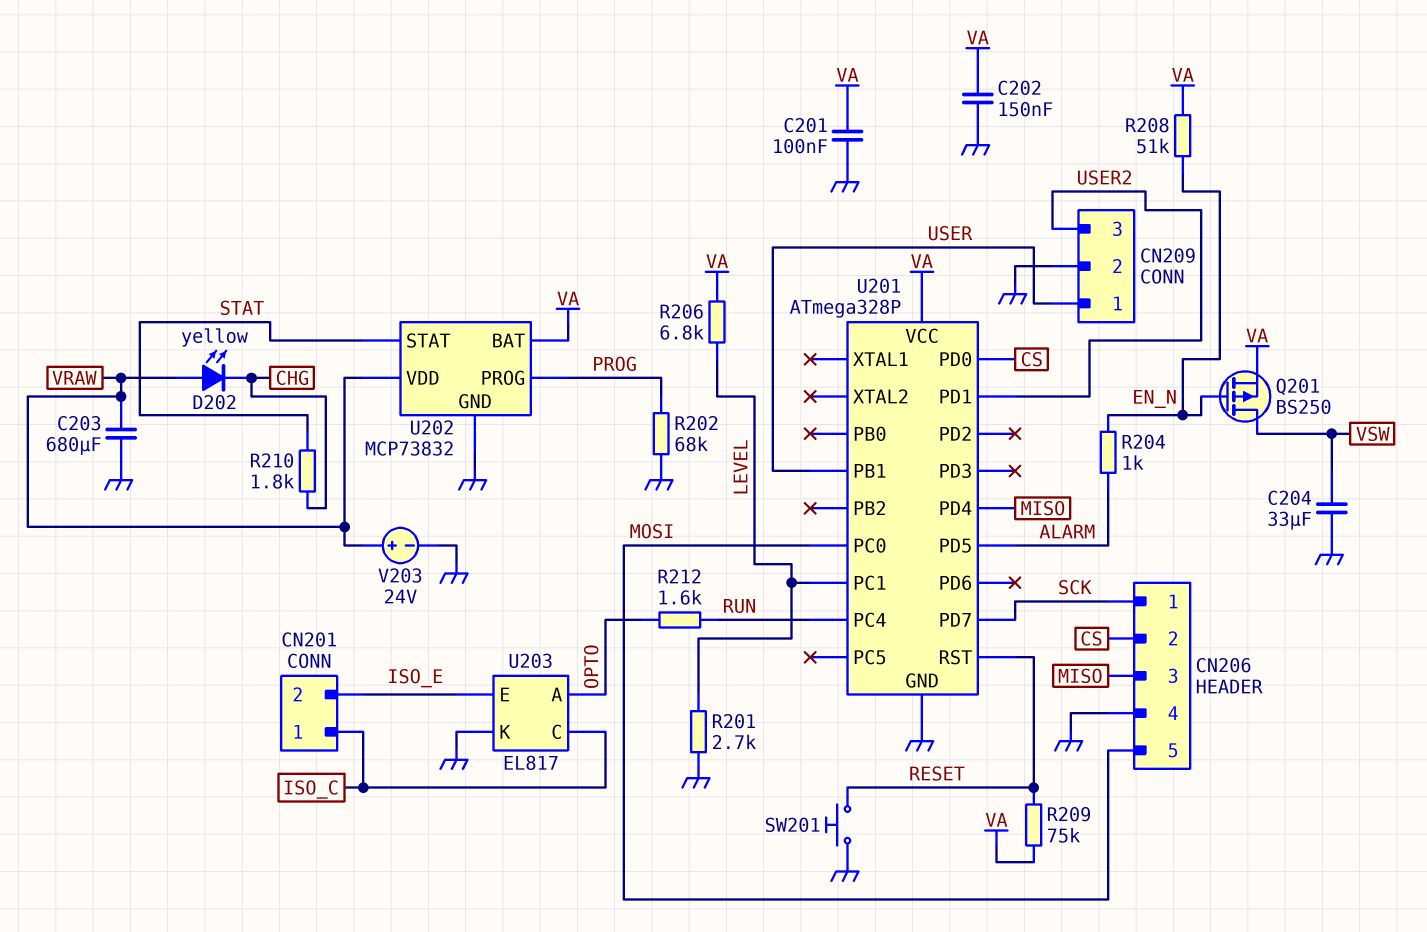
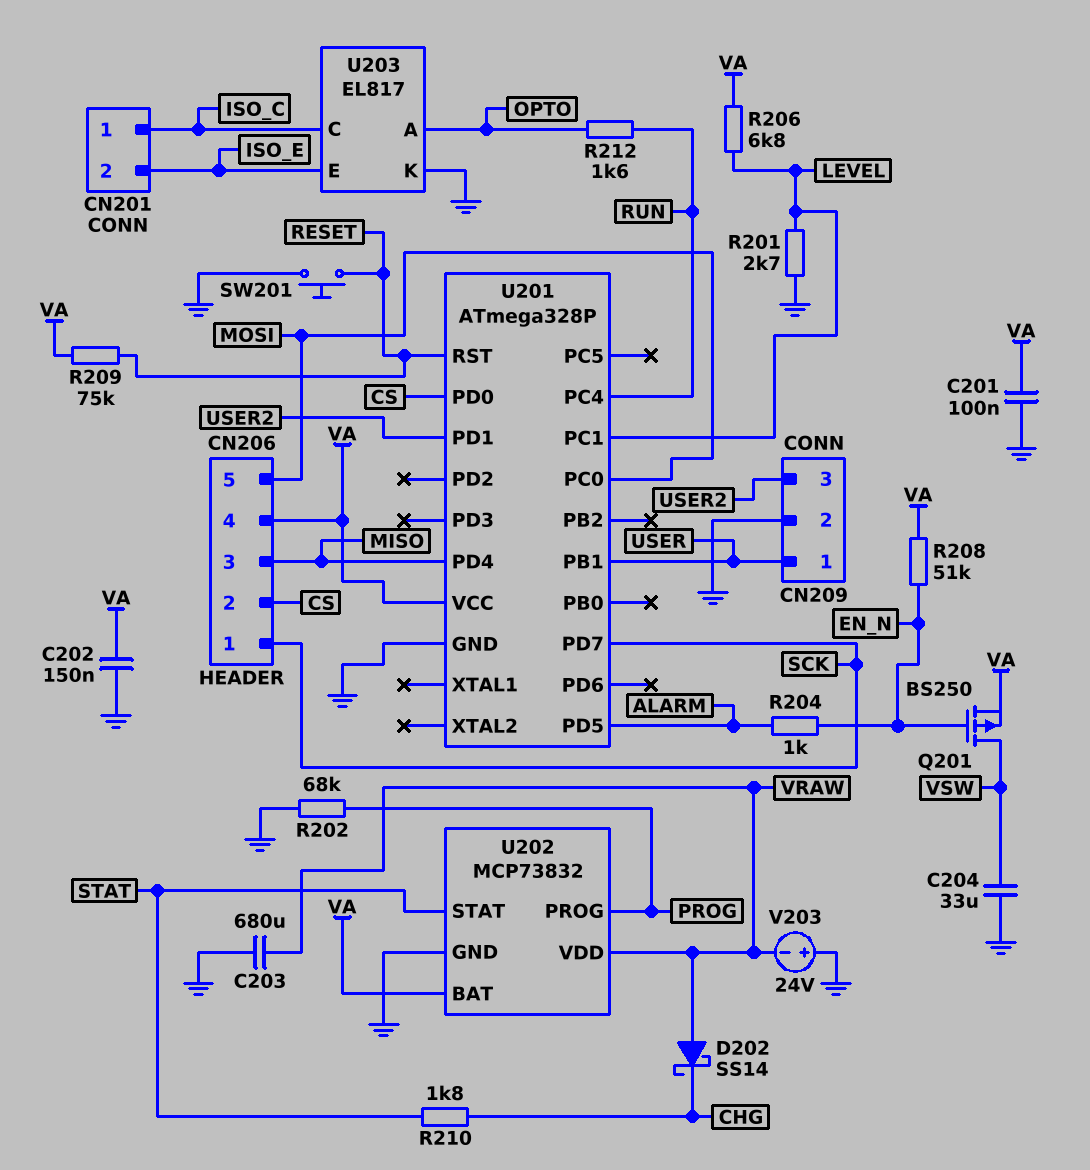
CN206 pin 4: GND -> VA
D202: LED yellow (A VRAW, K CHG) -> schottky SS14 (A VRAW, K CHG)
V203: 24V (plus VRAW, minus GND) -> 24V (plus GND, minus VRAW)

